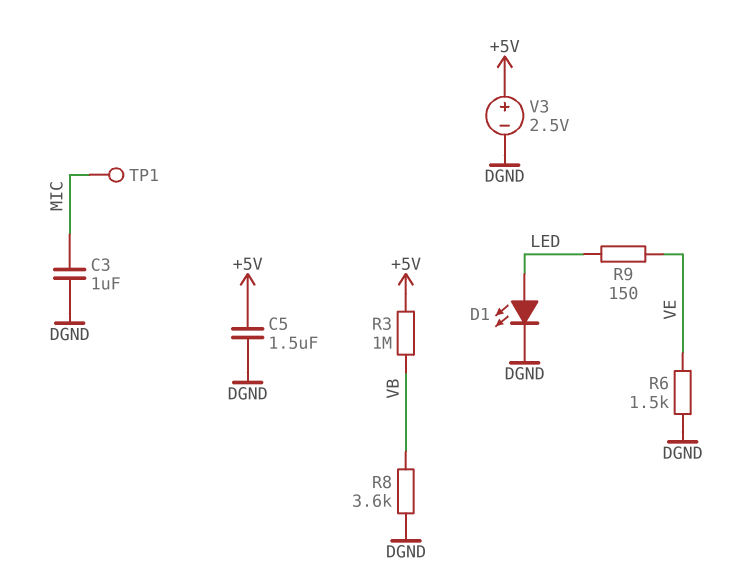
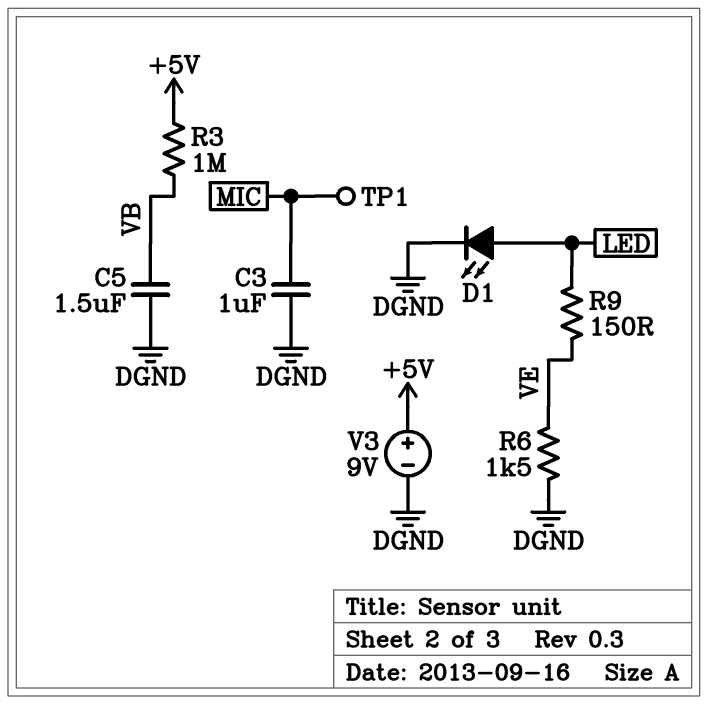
C5: 1.5uF (+5V, DGND) -> 1.5uF (DGND, VB)
R8: 3.6k (DGND, VB) -> none
V3: 2.5V (plus +5V, minus DGND) -> 9V (plus +5V, minus DGND)

